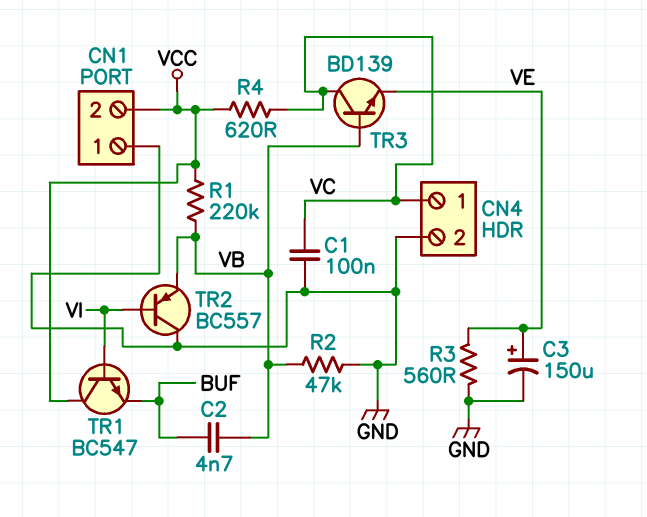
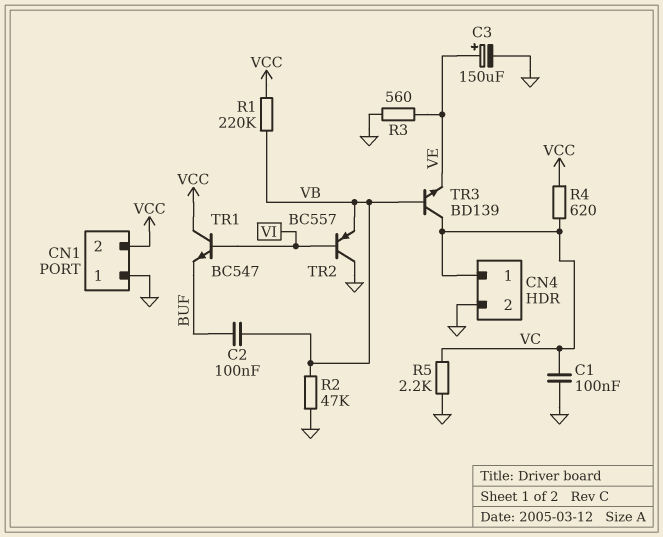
C2: 4.7nF (BUF, VB) -> 100nF (BUF, VB)
R5: none -> 2.2k (GND, VC)

